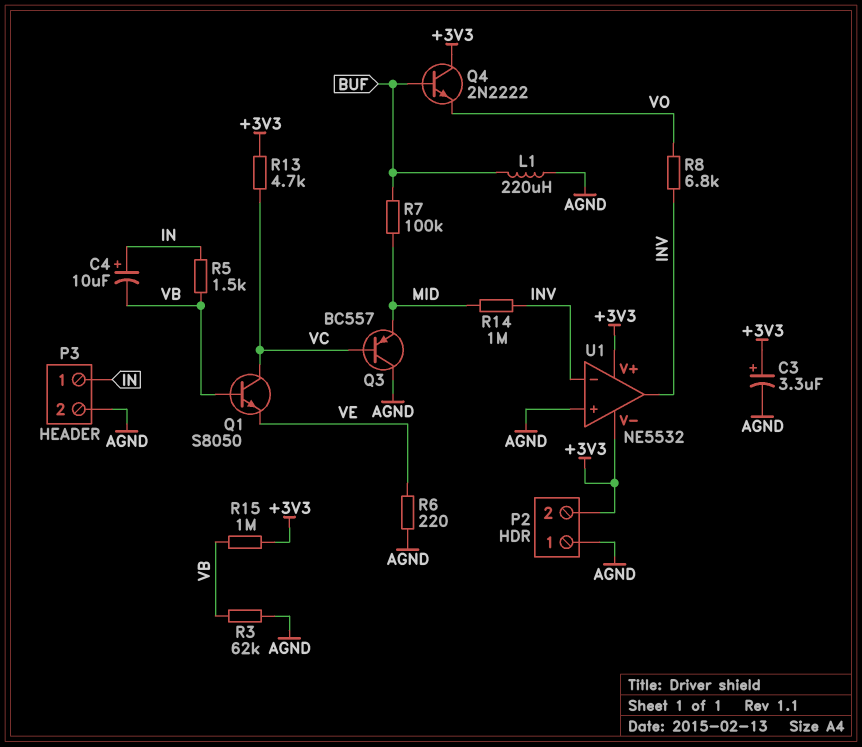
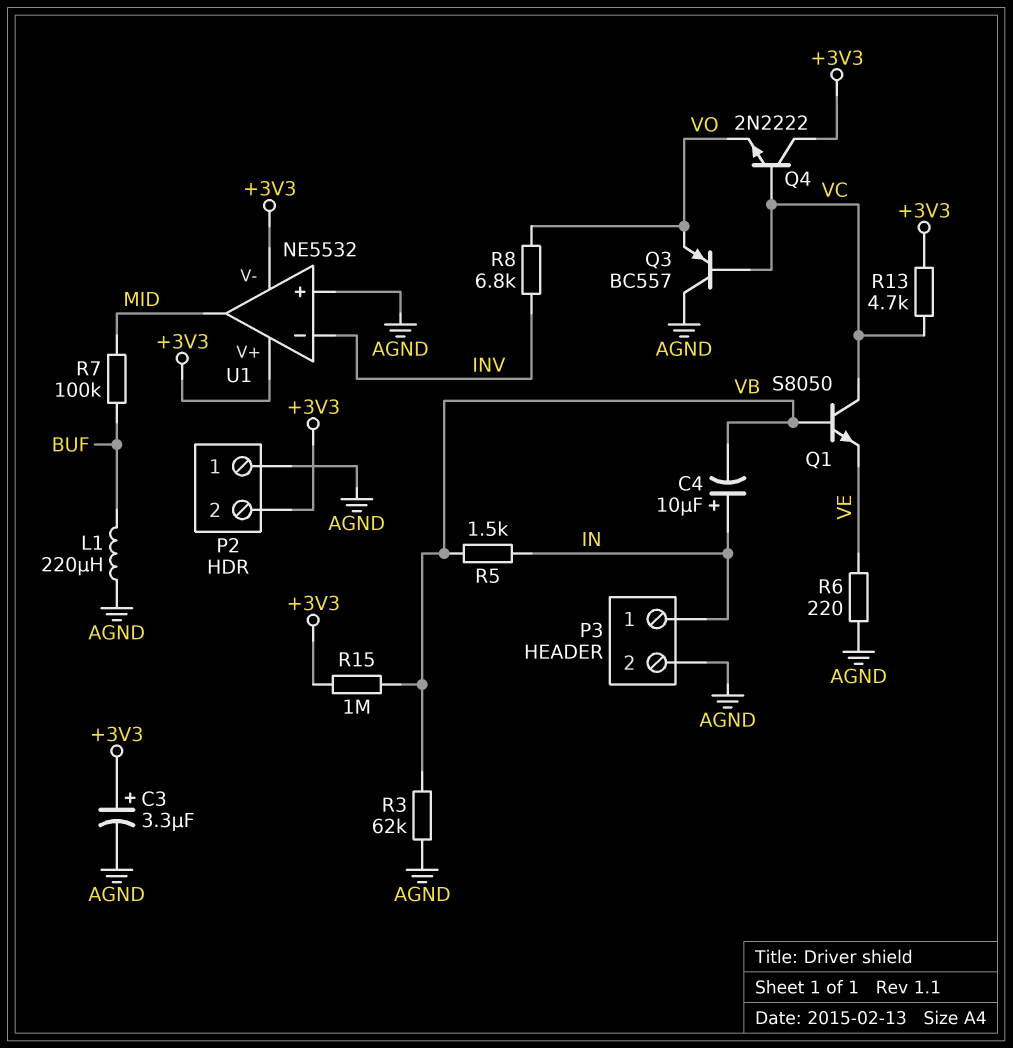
Q3: PNP BC557 (B VC, C AGND, E MID) -> PNP BC557 (B VC, C AGND, E VO)
Q4: NPN 2N2222 (B BUF, C +3V3, E VO) -> NPN 2N2222 (B VC, C +3V3, E VO)
R14: 1M (INV, MID) -> none
U1 pin out: INV -> MID

